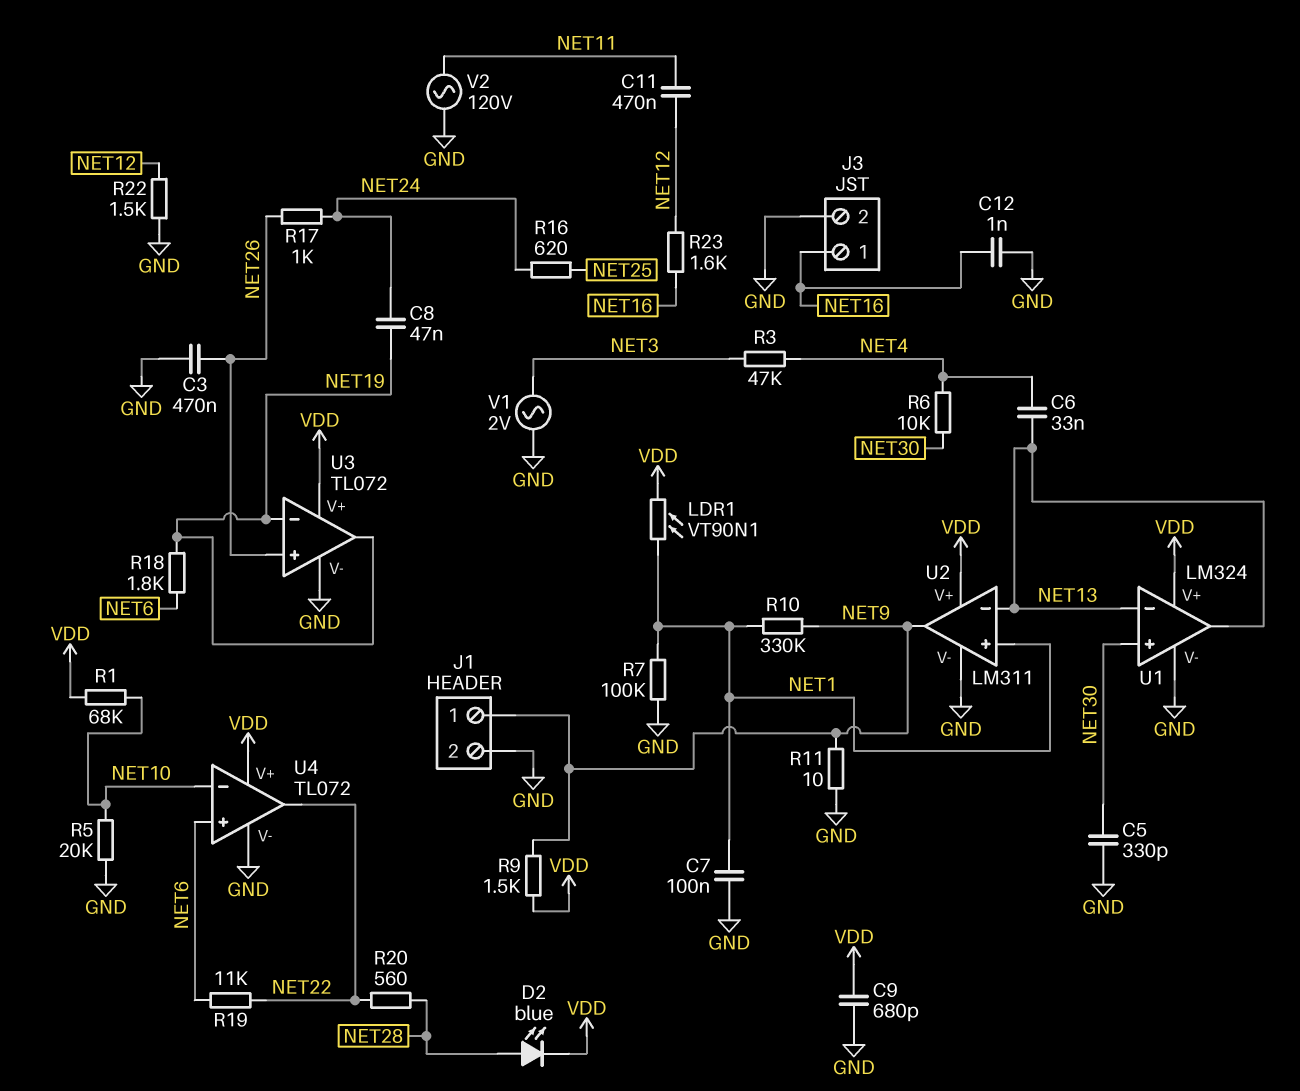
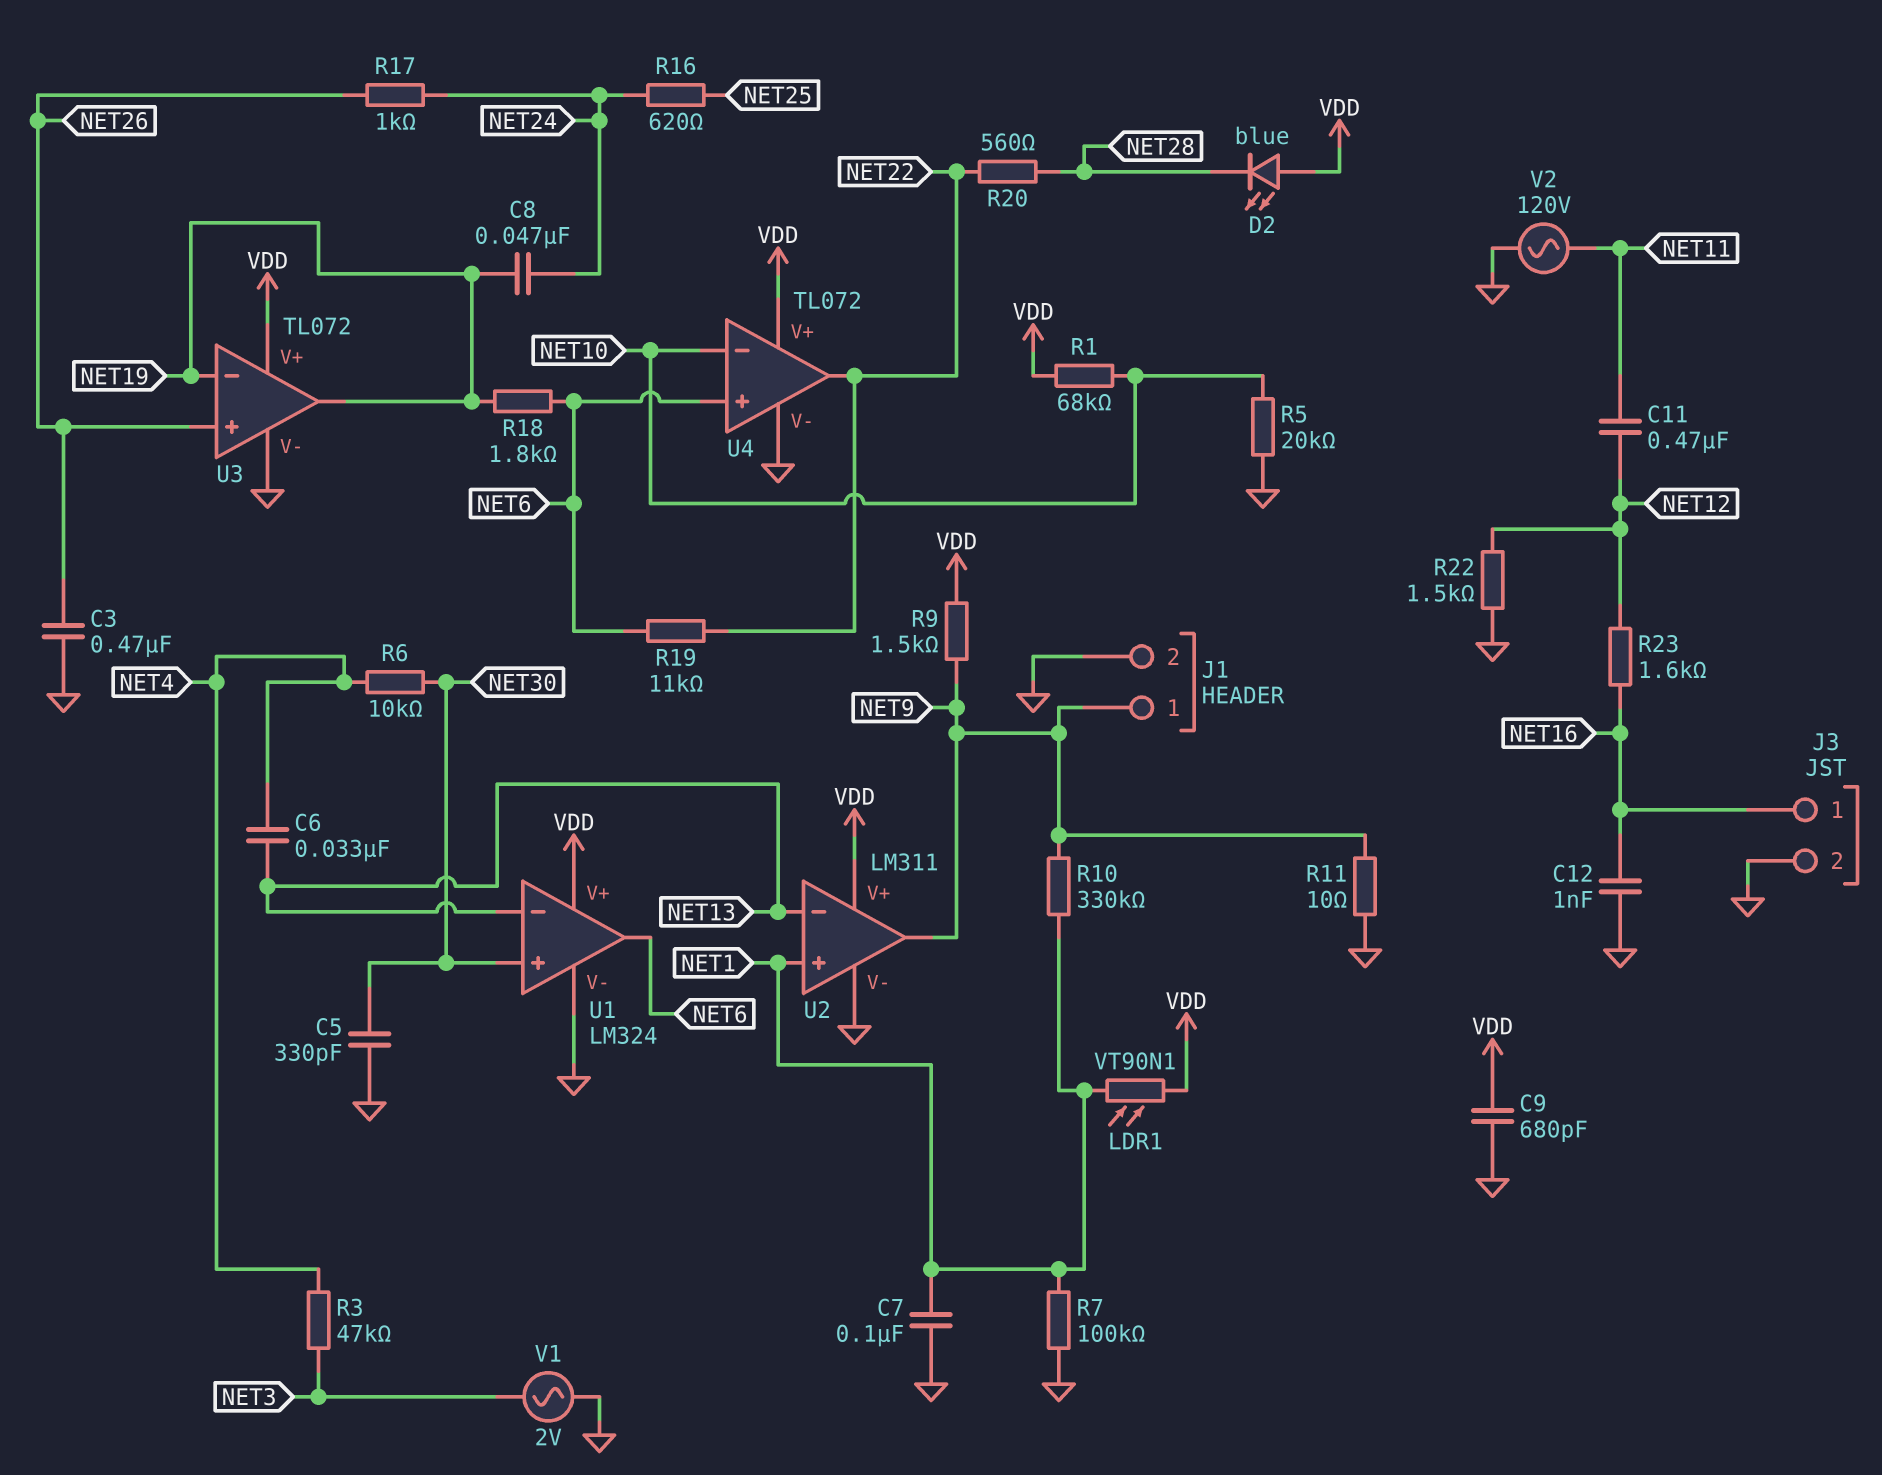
D2: LED blue (A NET28, K VDD) -> LED blue (A VDD, K NET28)
U1 pin out: NET13 -> NET6

